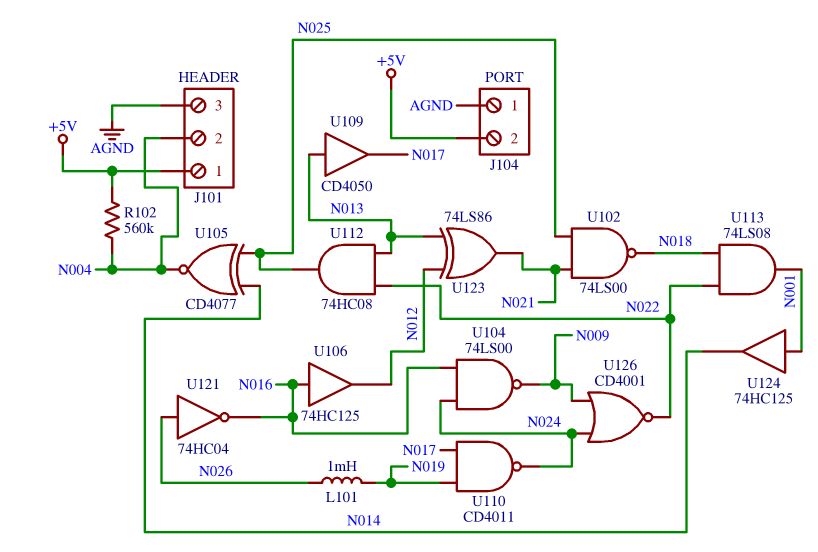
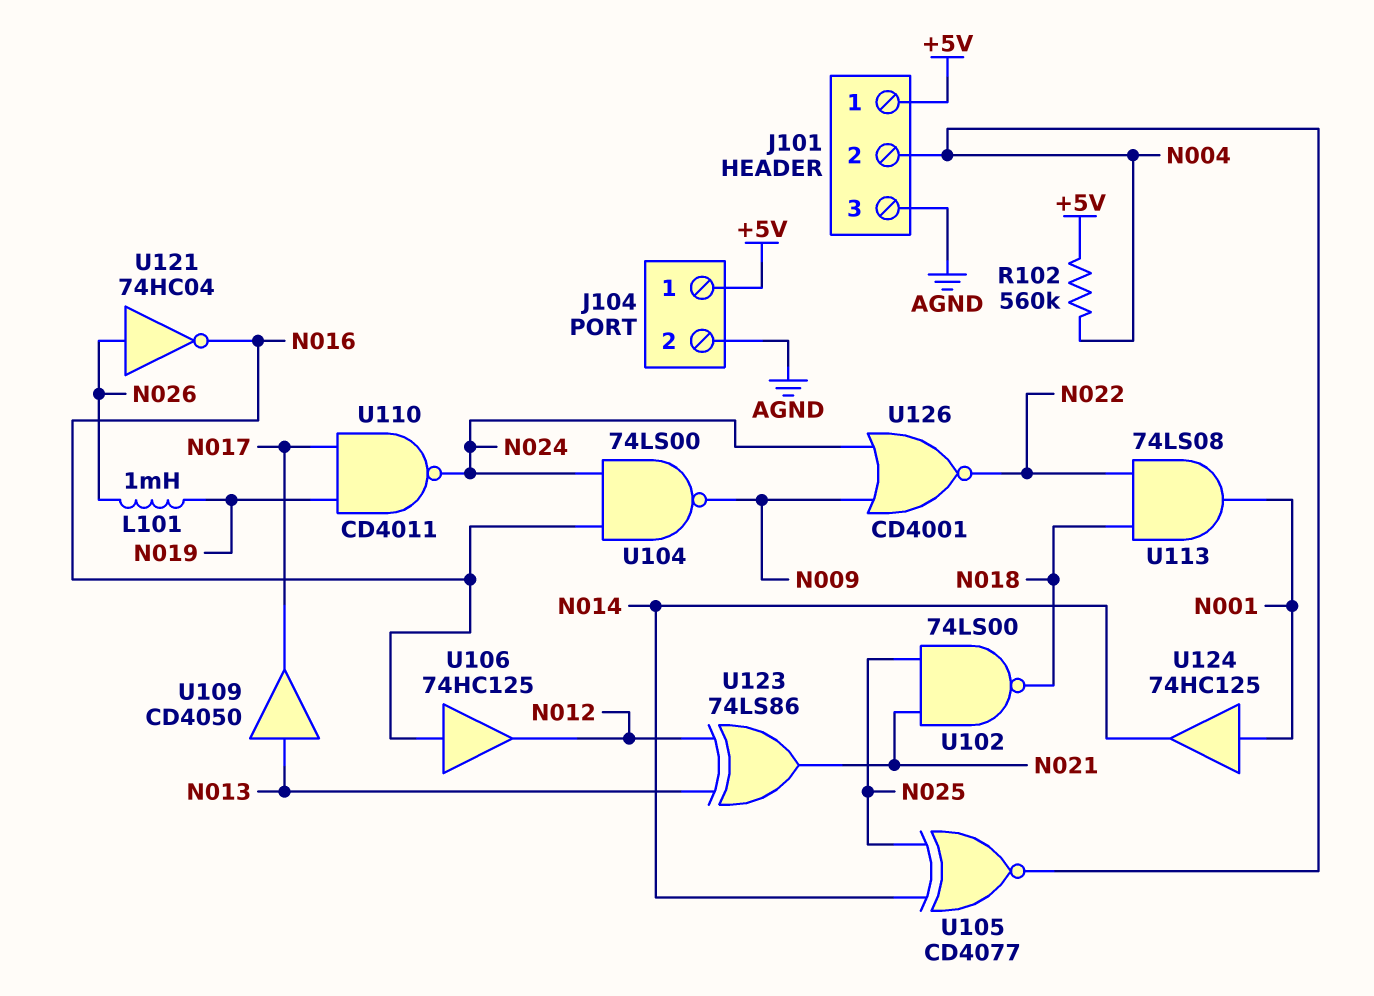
J104 pin 1: AGND -> +5V
J104 pin 2: +5V -> AGND
U112: AND 74HC08 (in N013, in N022, out N025) -> none

